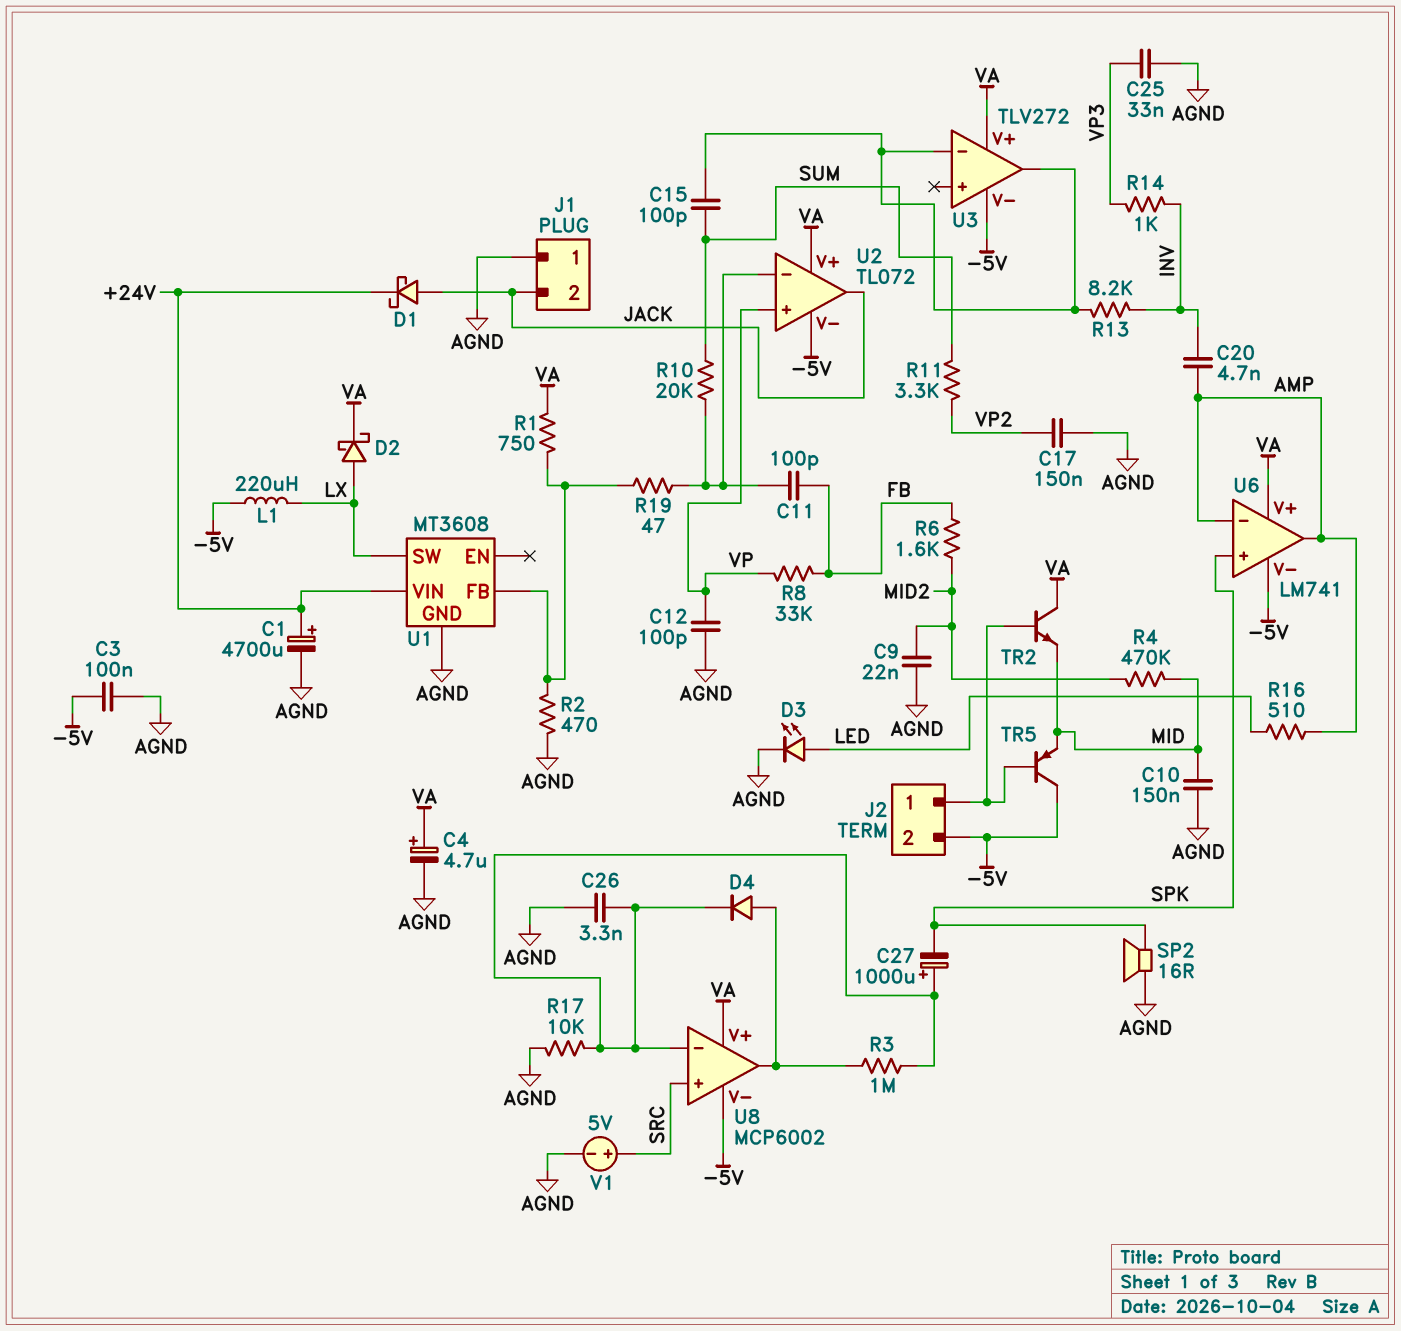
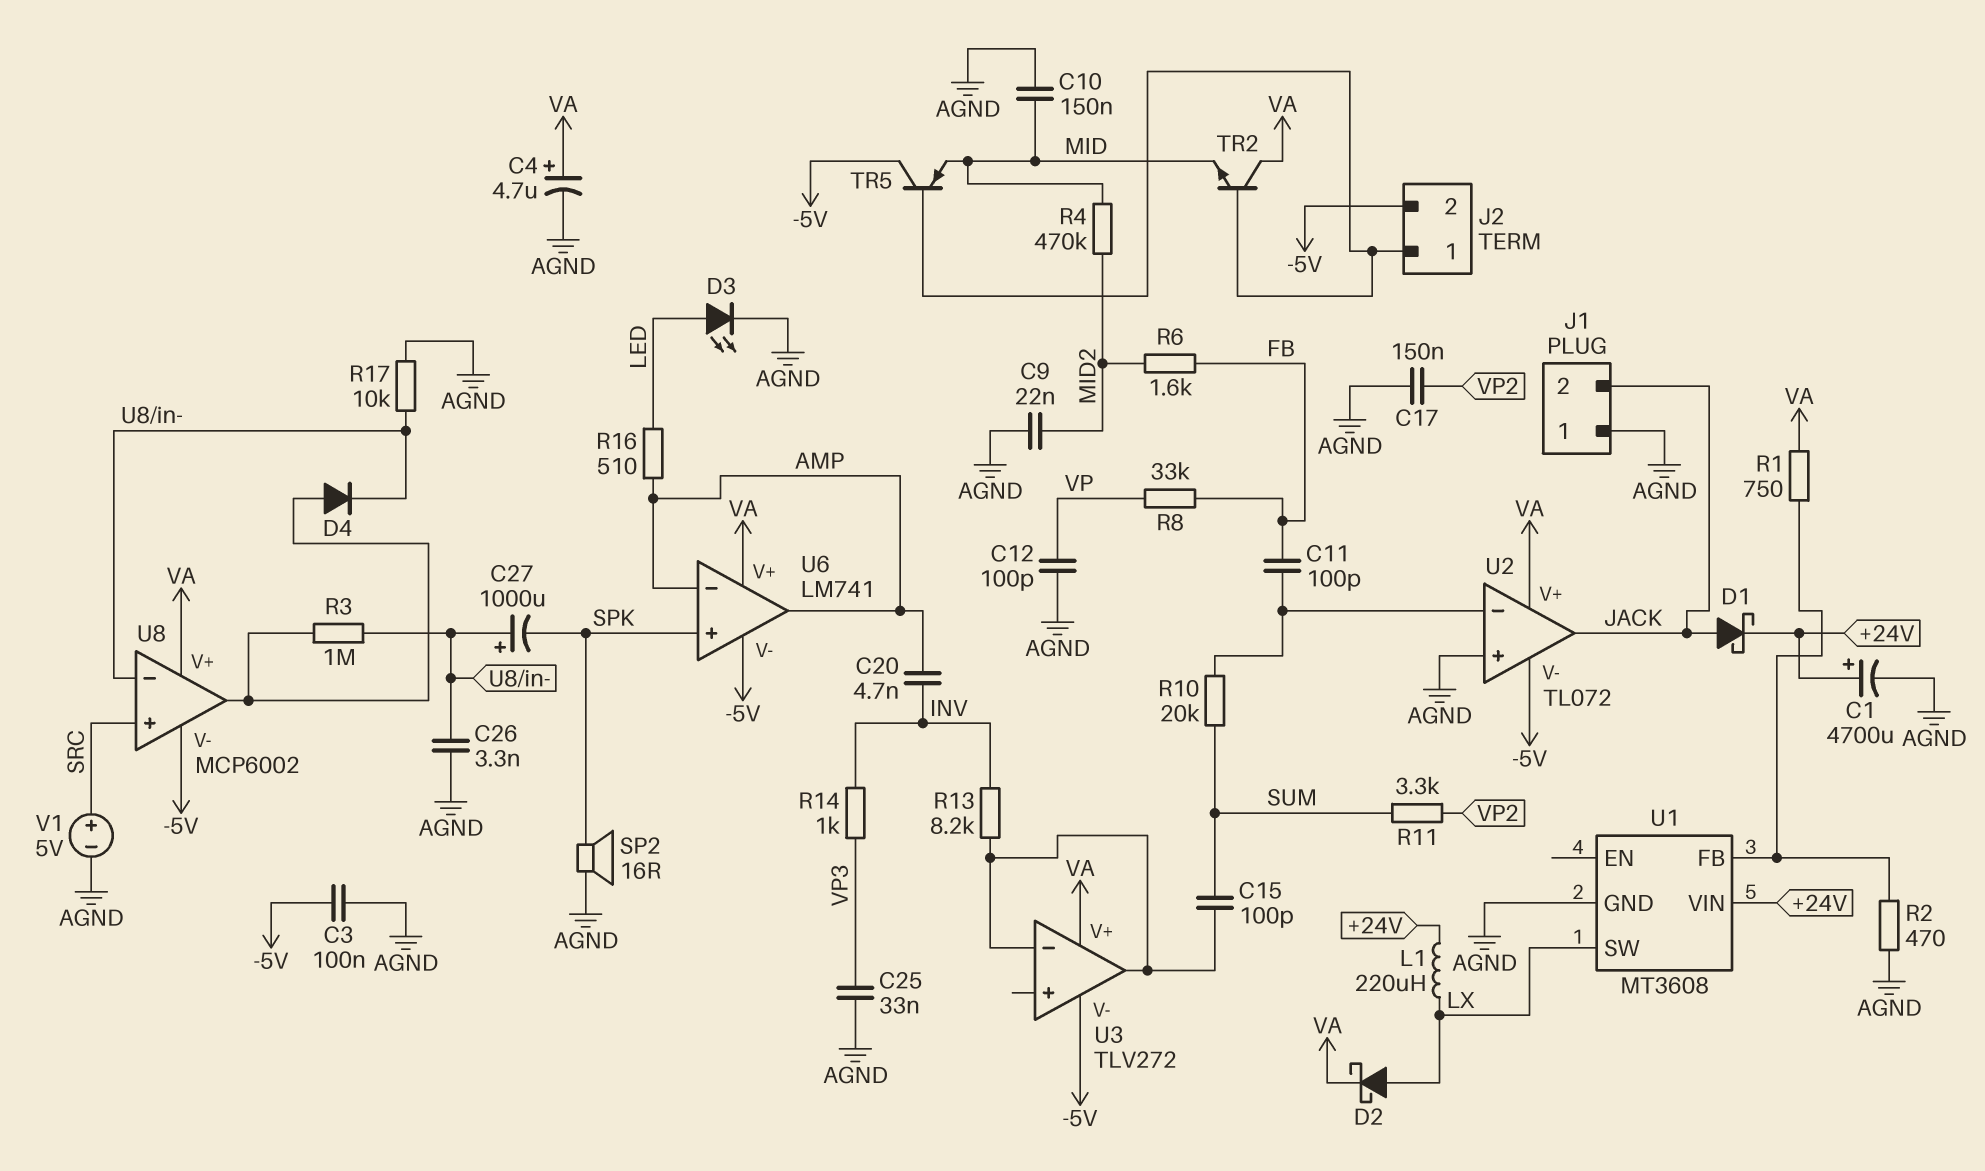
L1: 220uH (-5V, LX) -> 220uH (+24V, LX)
R19: 47 (U1/FB, U2/in-) -> none
U2 pin in+: VP -> AGND

